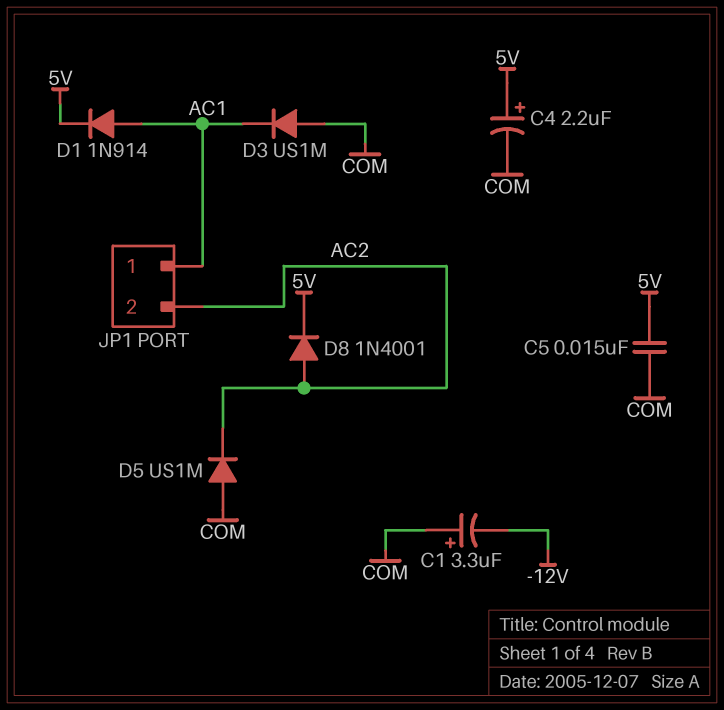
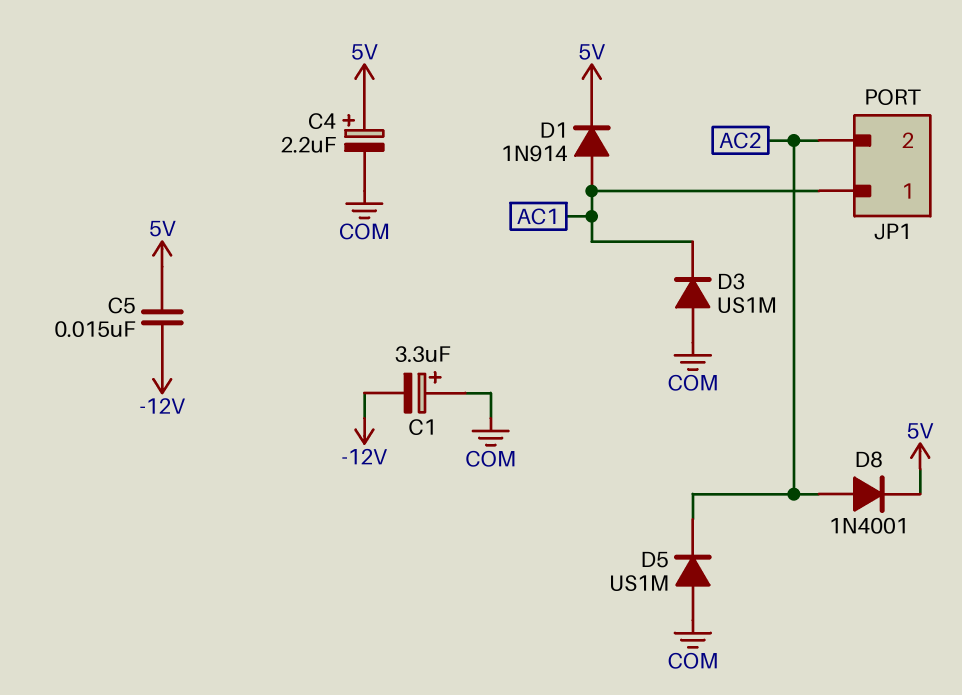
C5: 15nF (5V, COM) -> 15nF (-12V, 5V)

